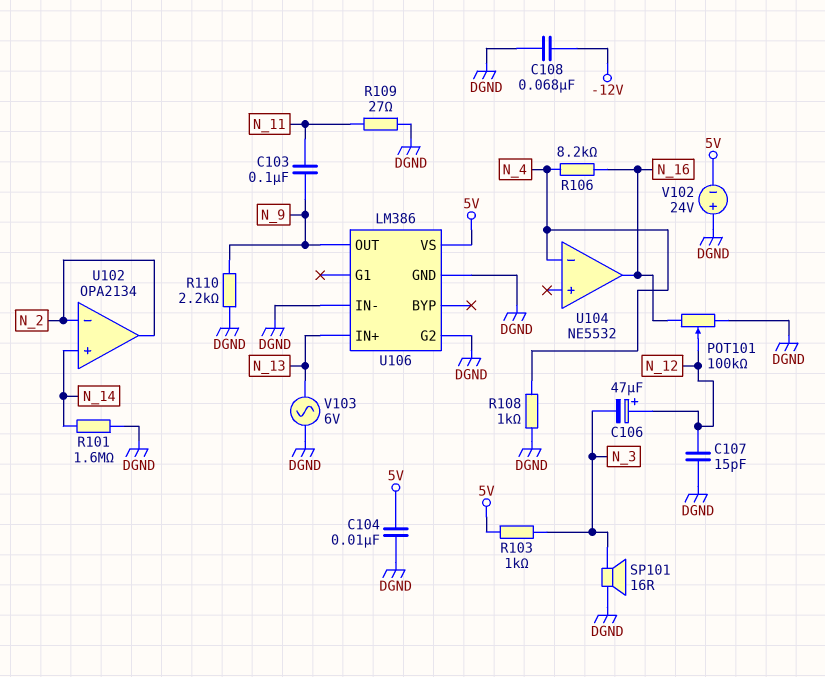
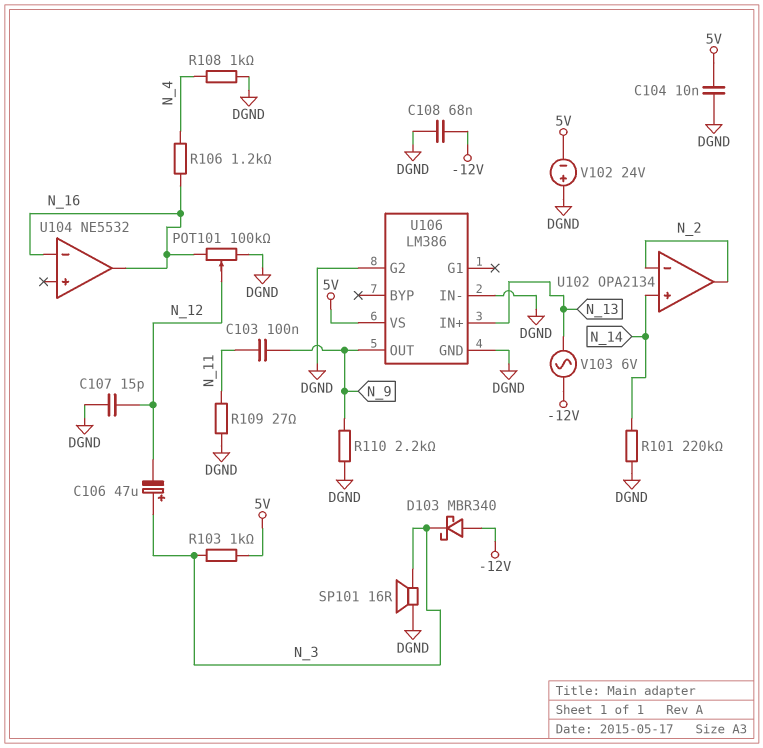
C106: 47uF (plus N_12, minus N_3) -> 47uF (plus N_3, minus N_12)
D103: none -> schottky MBR340 (A -12V, K N_3)
R101: 1.6M (DGND, N_14) -> 220k (DGND, N_14)
R106: 8.2k (N_4, N_16) -> 1.2k (N_4, N_16)
U104 pin in-: N_4 -> N_16
V103: AC 6V (DGND, N_13) -> AC 6V (-12V, N_13)

